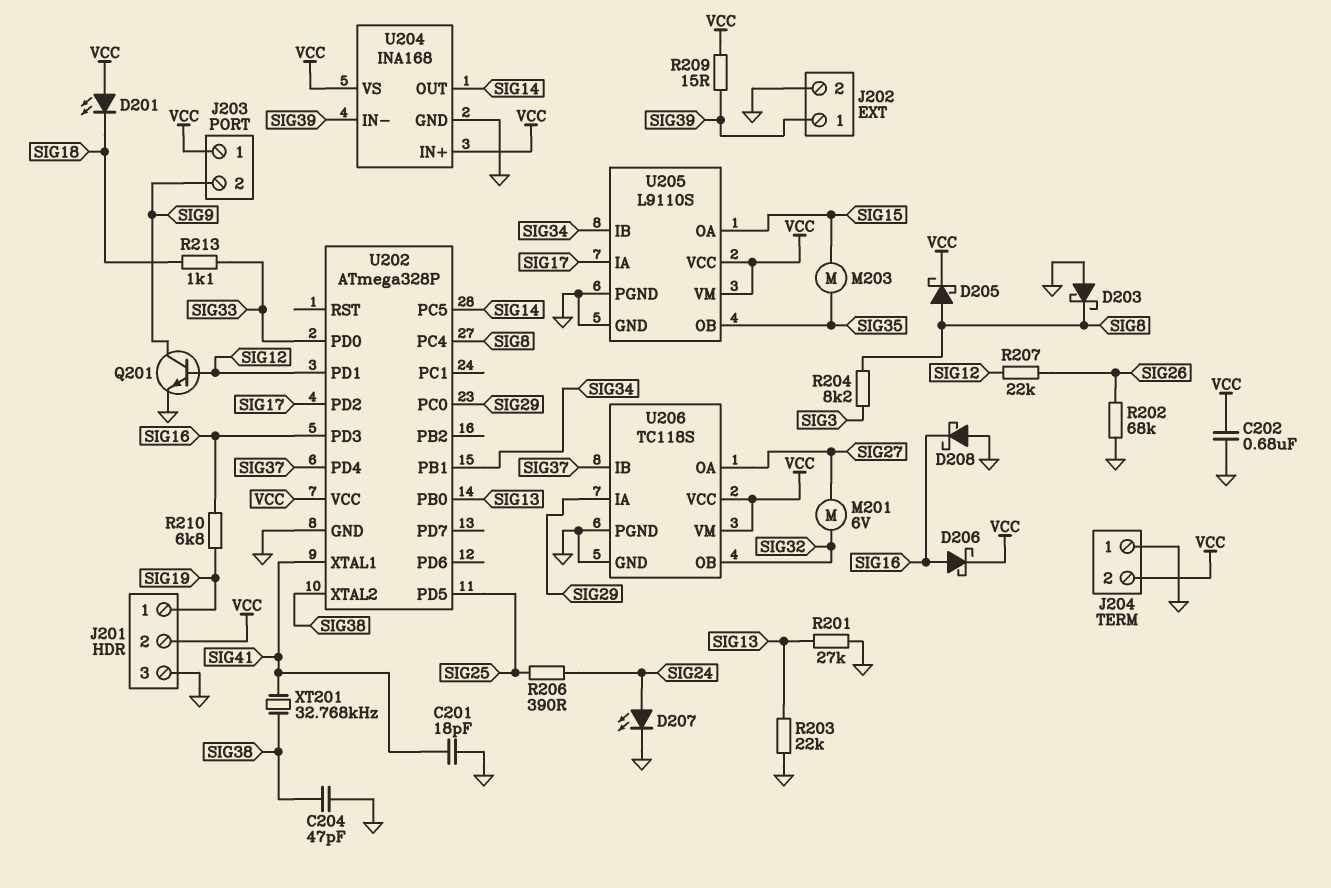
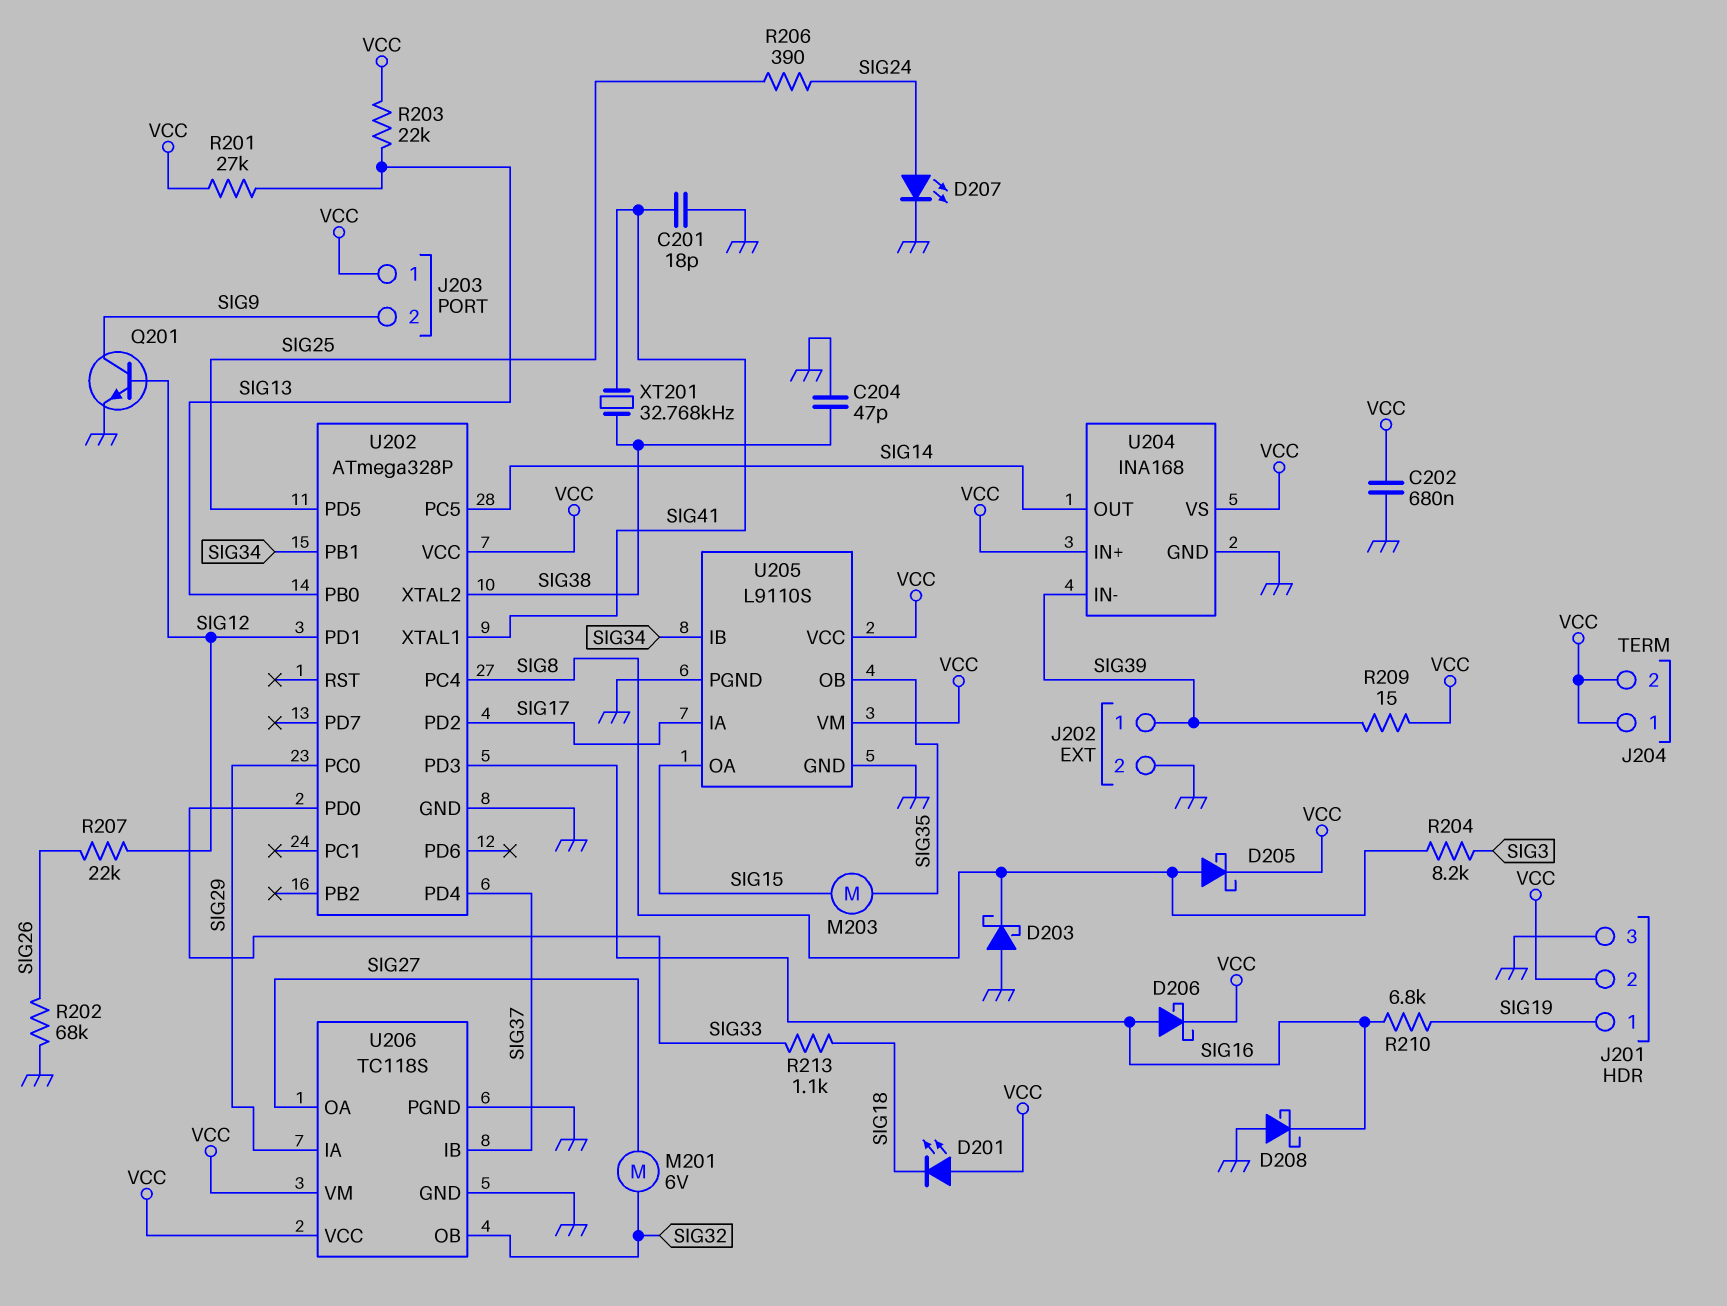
J204 pin 1: GND -> VCC
R201: 27k (GND, SIG13) -> 27k (SIG13, VCC)
R203: 22k (GND, SIG13) -> 22k (SIG13, VCC)

